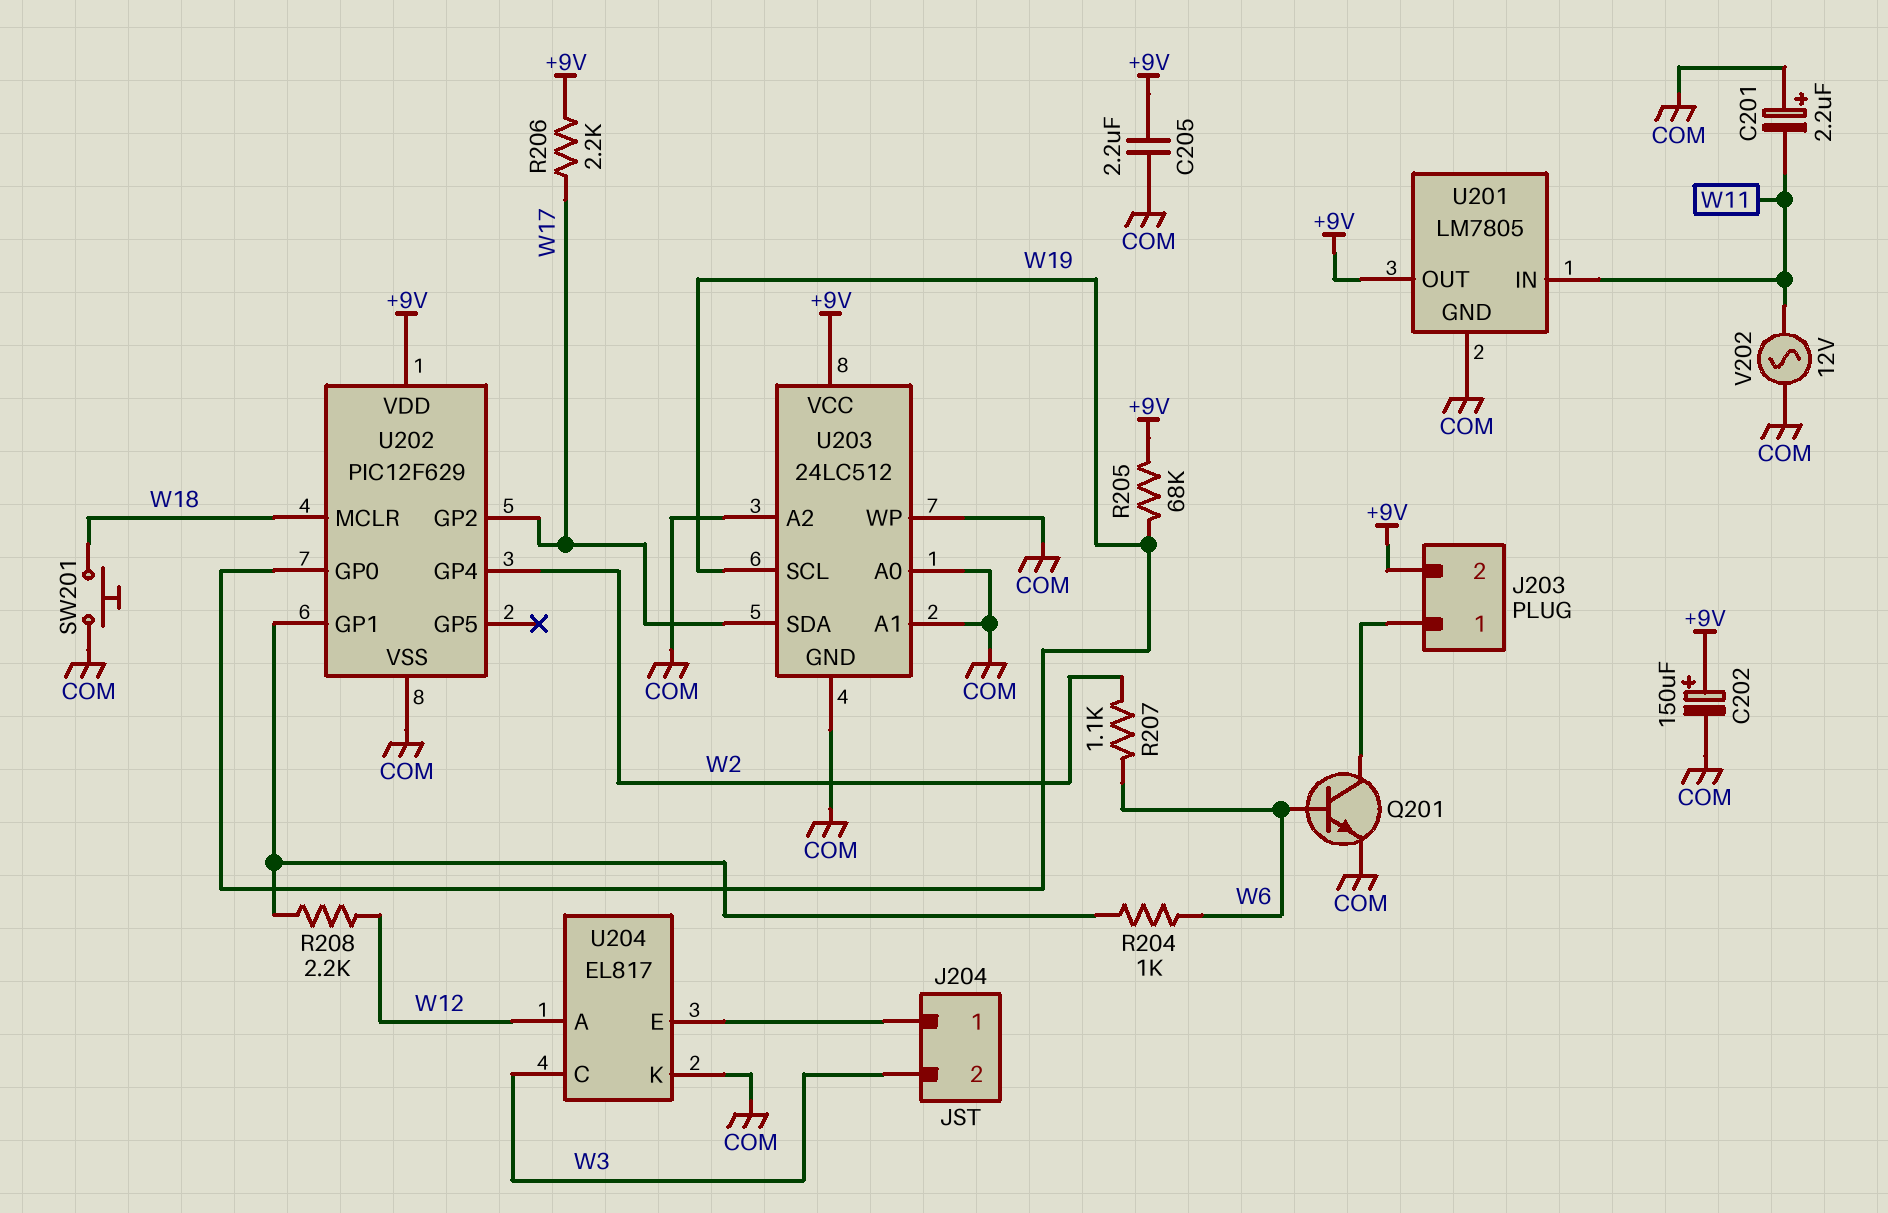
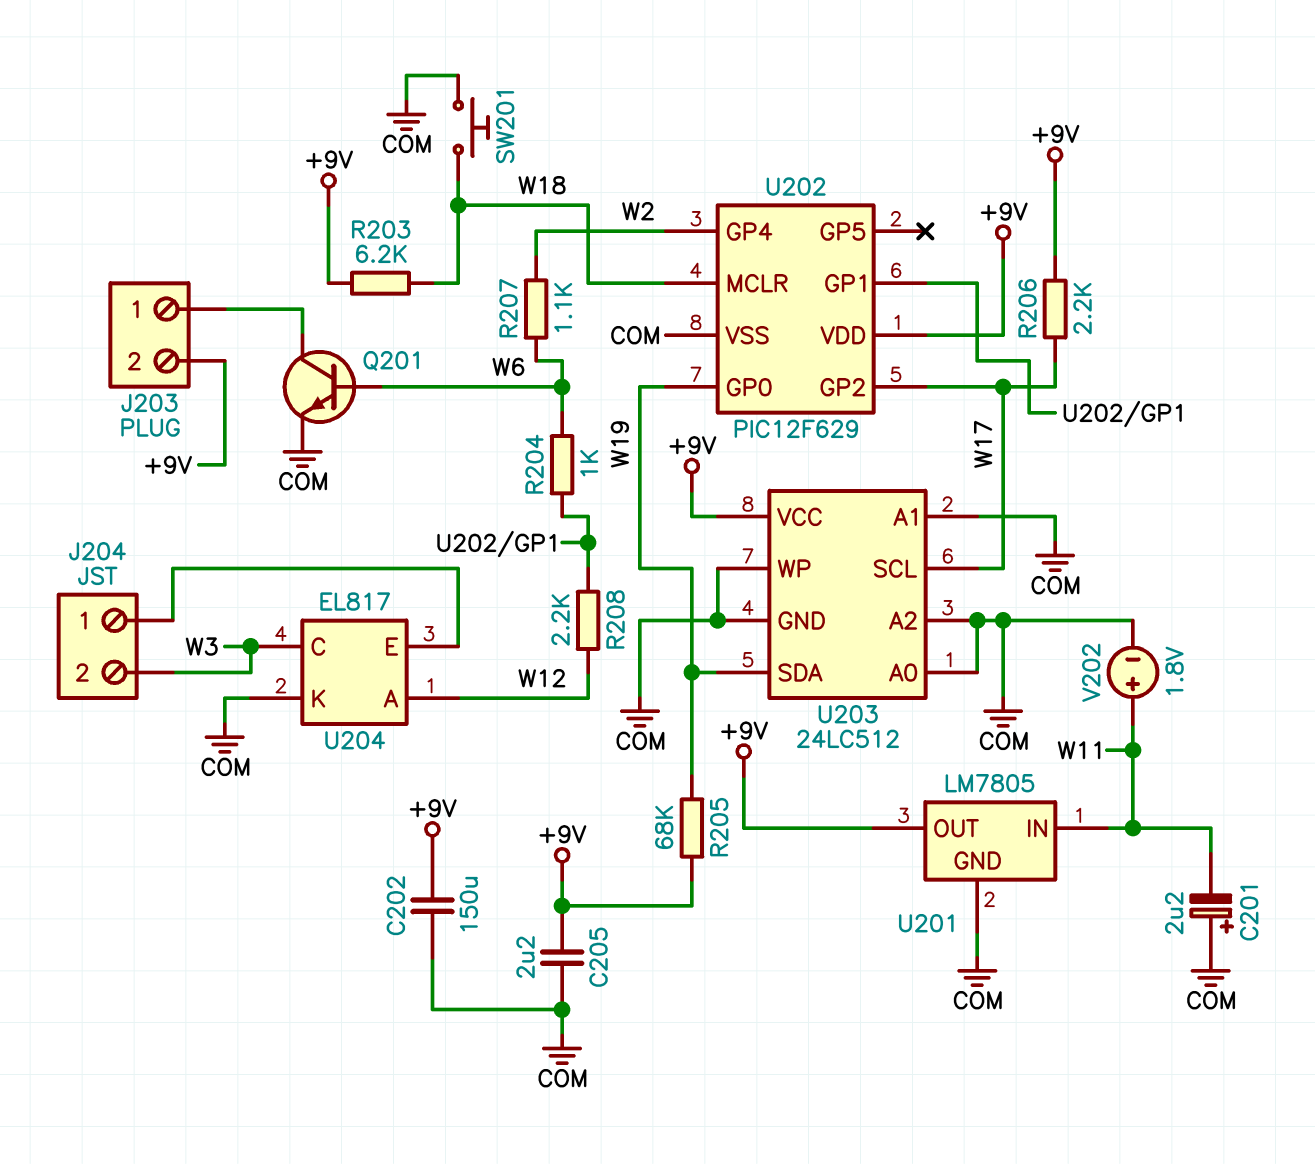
C202: 150uF (plus +9V, minus COM) -> 150uF (+9V, COM)
R203: none -> 6.2k (+9V, W18)
U203 pin SCL: W19 -> W17
U203 pin SDA: W17 -> W19
V202: AC 12V (COM, W11) -> 1.8V (plus W11, minus COM)

